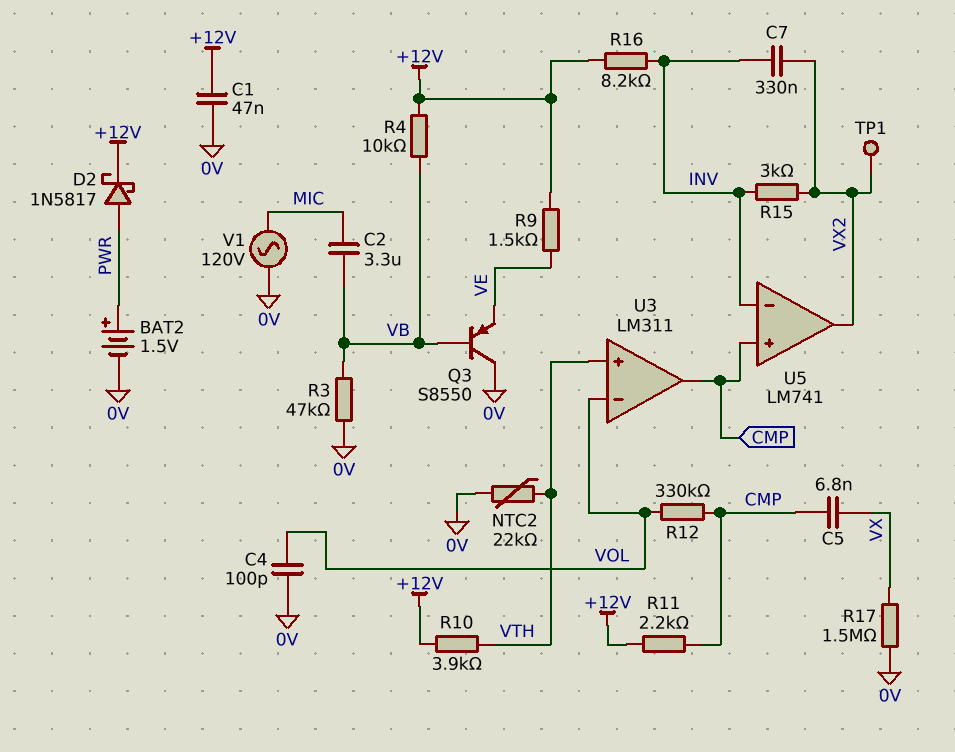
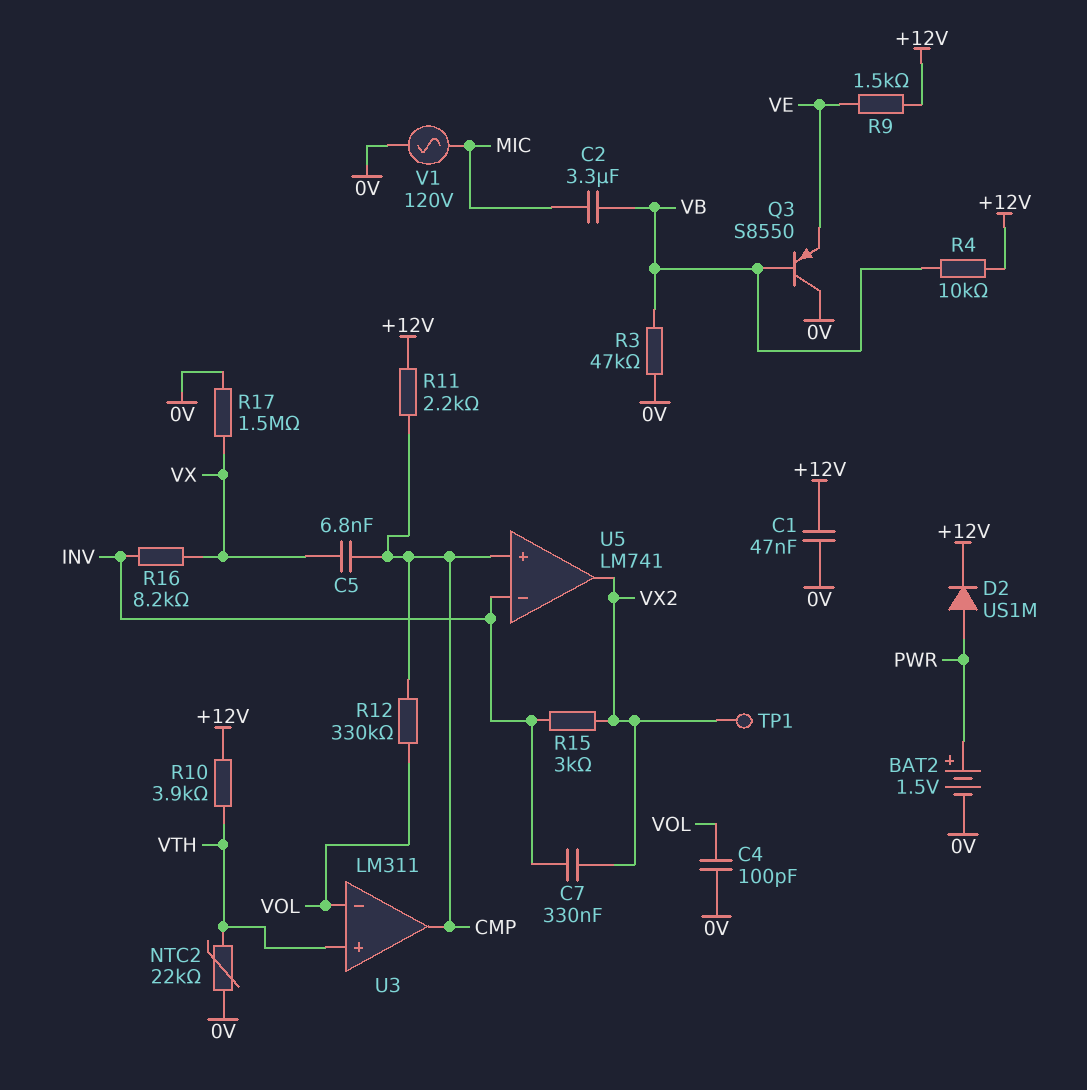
D2: schottky 1N5817 (A PWR, K +12V) -> diode US1M (A PWR, K +12V)
R16: 8.2k (+12V, INV) -> 8.2k (INV, VX)

